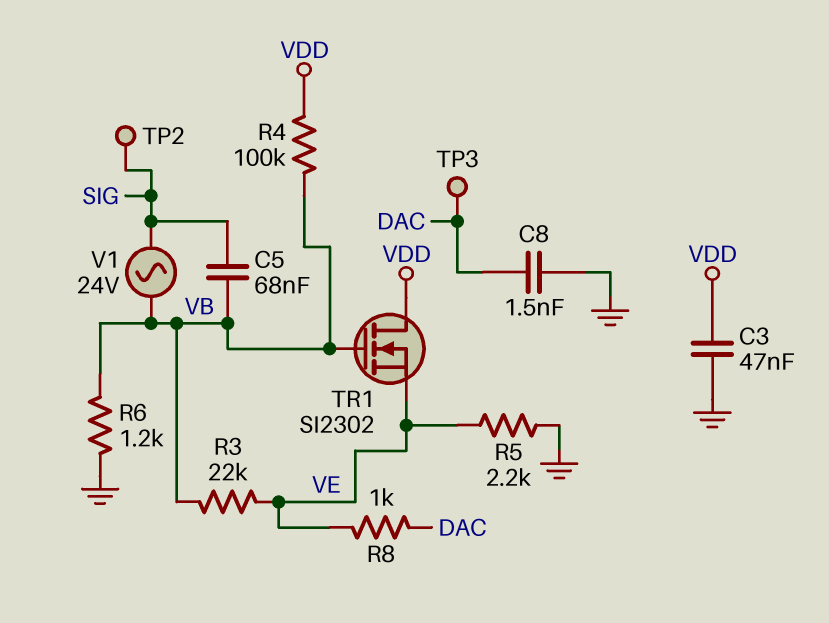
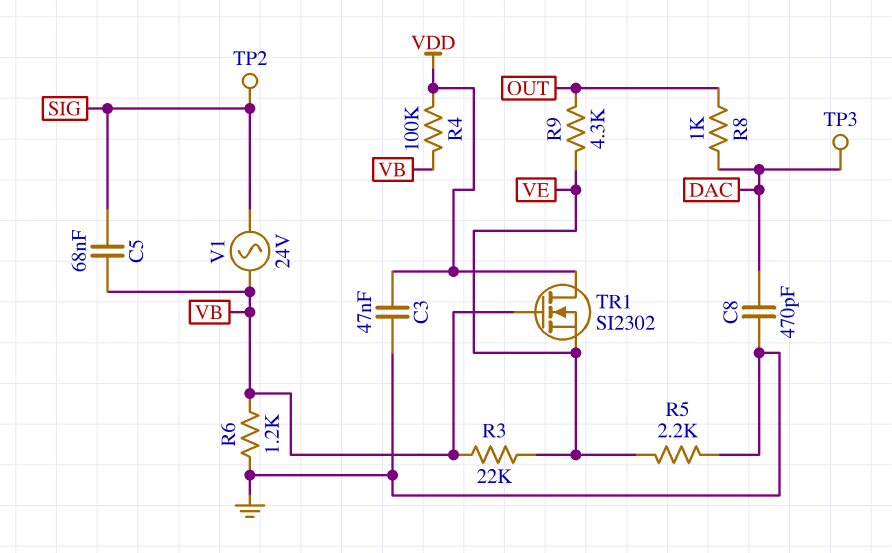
C8: 1.5nF (DAC, GND) -> 470pF (DAC, GND)
R8: 1k (DAC, VE) -> 1k (DAC, OUT)
R9: none -> 4.3k (OUT, VE)

